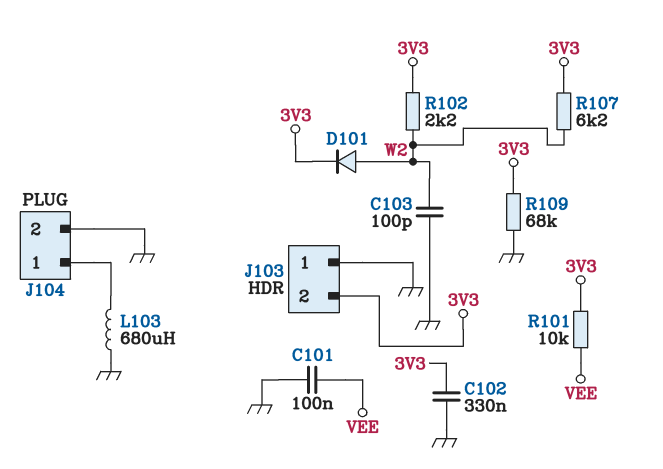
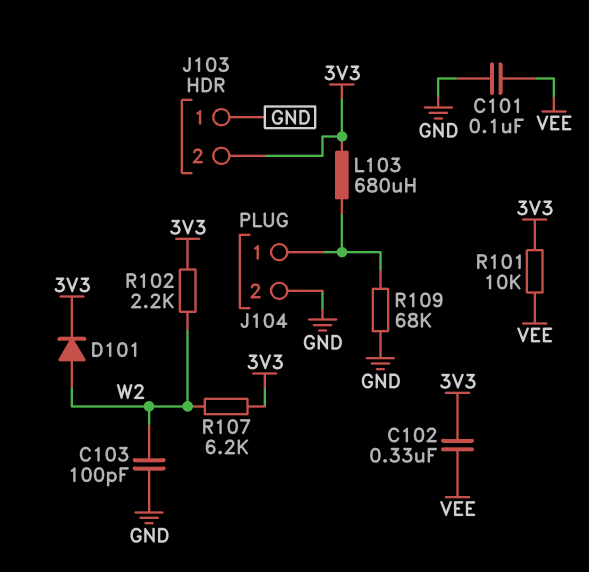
C102: 330nF (3V3, GND) -> 330nF (3V3, VEE)
L103: 680uH (GND, J104/1) -> 680uH (3V3, J104/1)
R109: 68k (3V3, GND) -> 68k (GND, J104/1)

